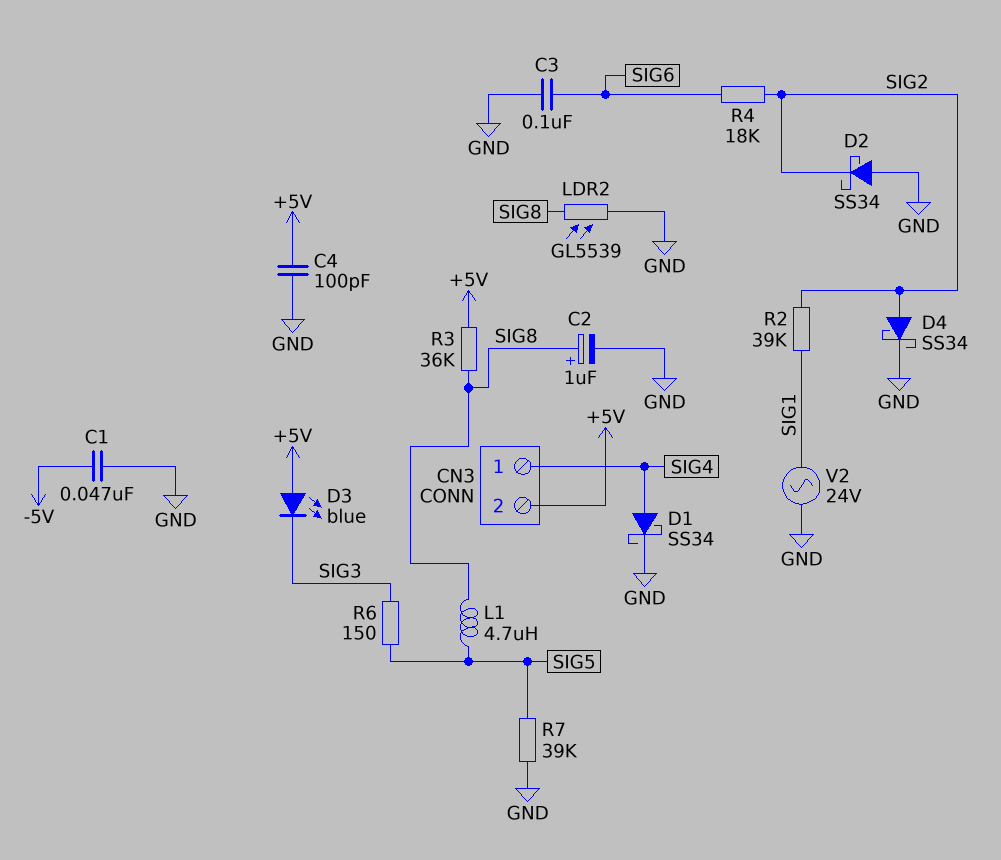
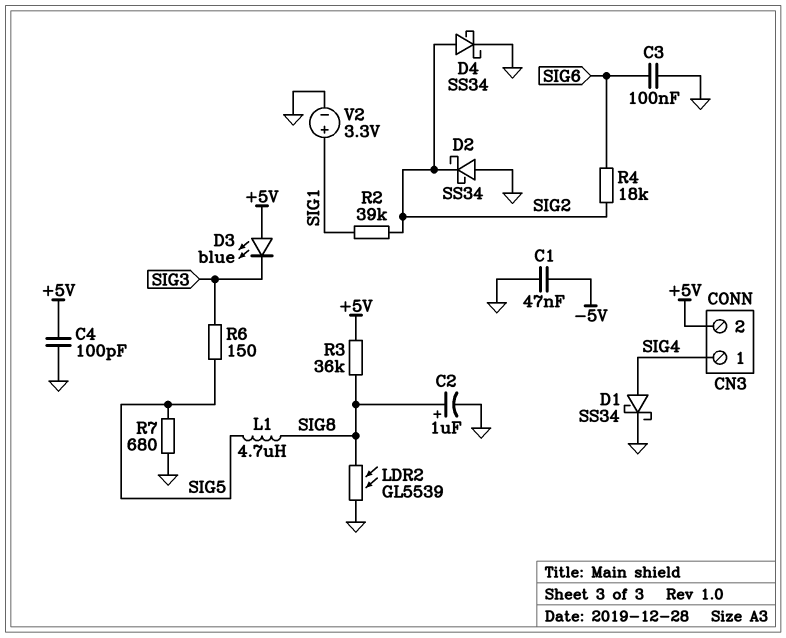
R7: 39k (GND, SIG5) -> 680 (GND, SIG5)
V2: AC 24V (GND, SIG1) -> 3.3V (plus SIG1, minus GND)

